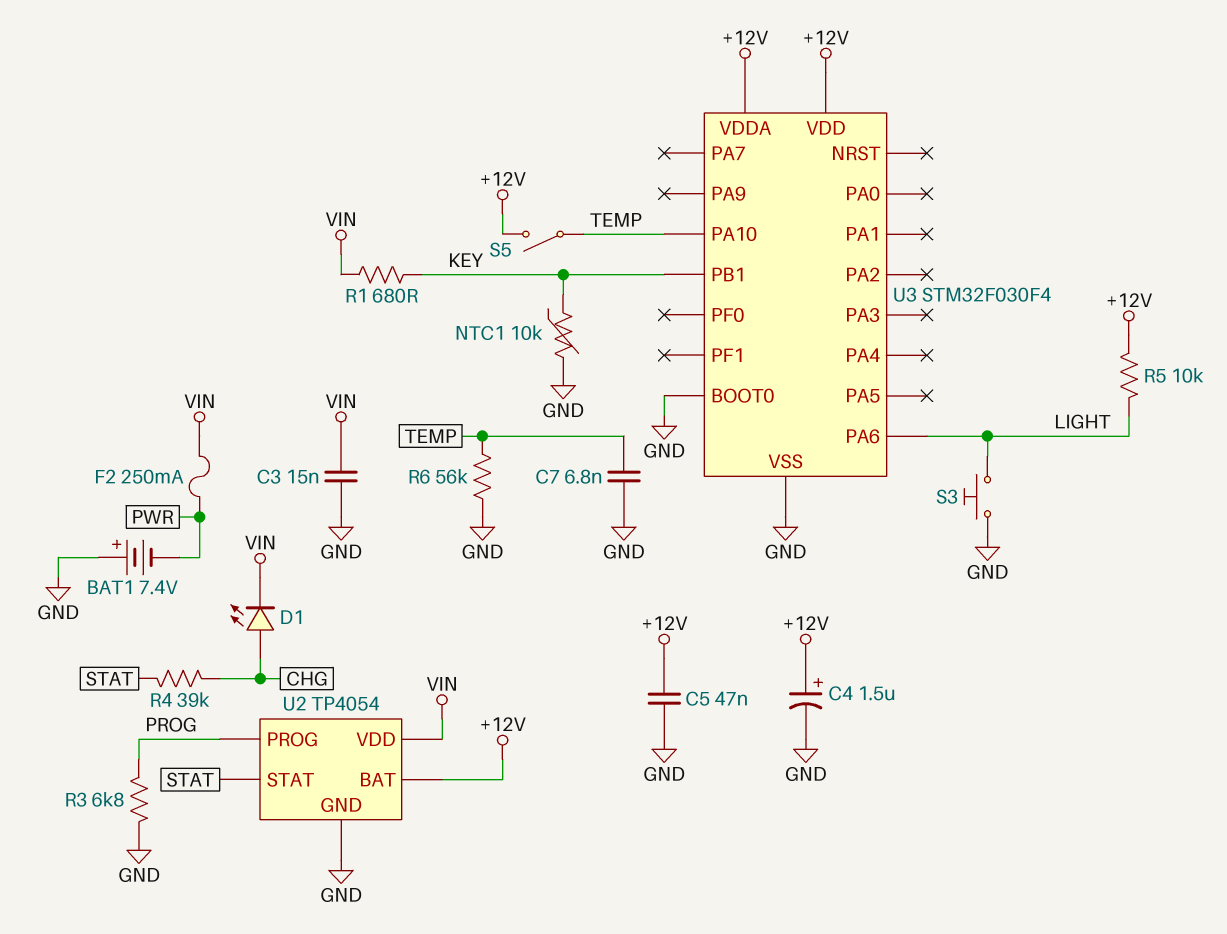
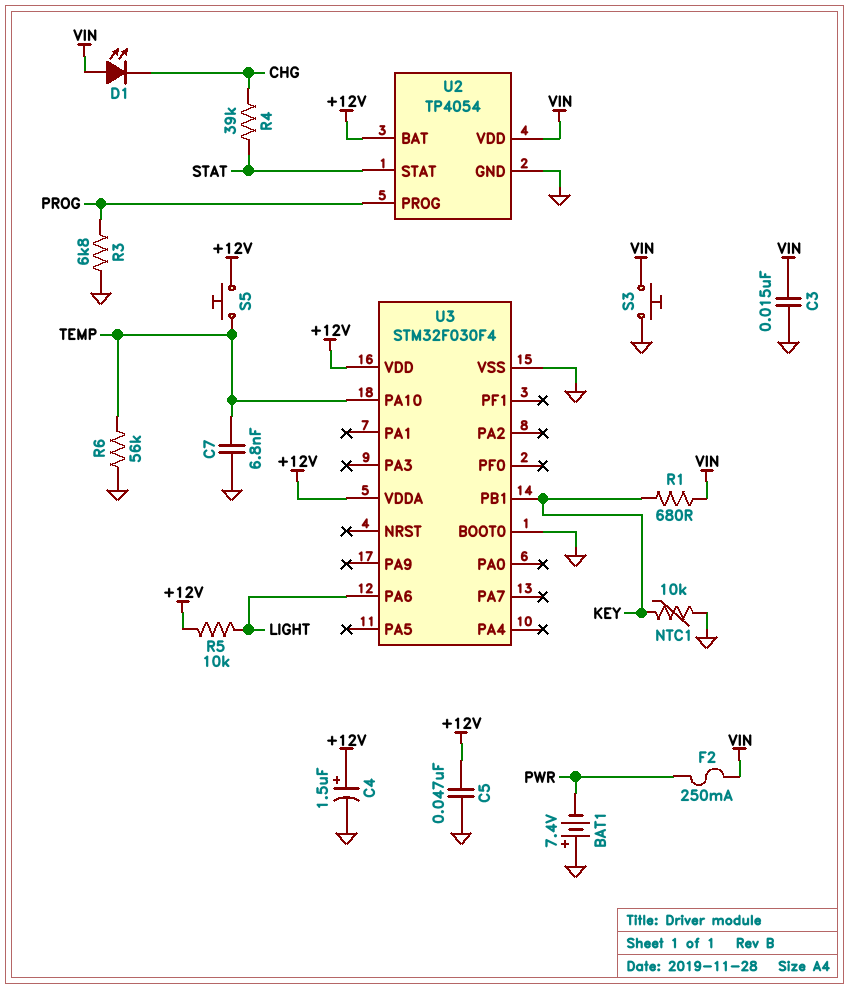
D1: LED (A CHG, K VIN) -> LED (A VIN, K CHG)
S3: button (GND, LIGHT) -> button (GND, VIN)
S5: switch (+12V, TEMP) -> button (+12V, TEMP)

